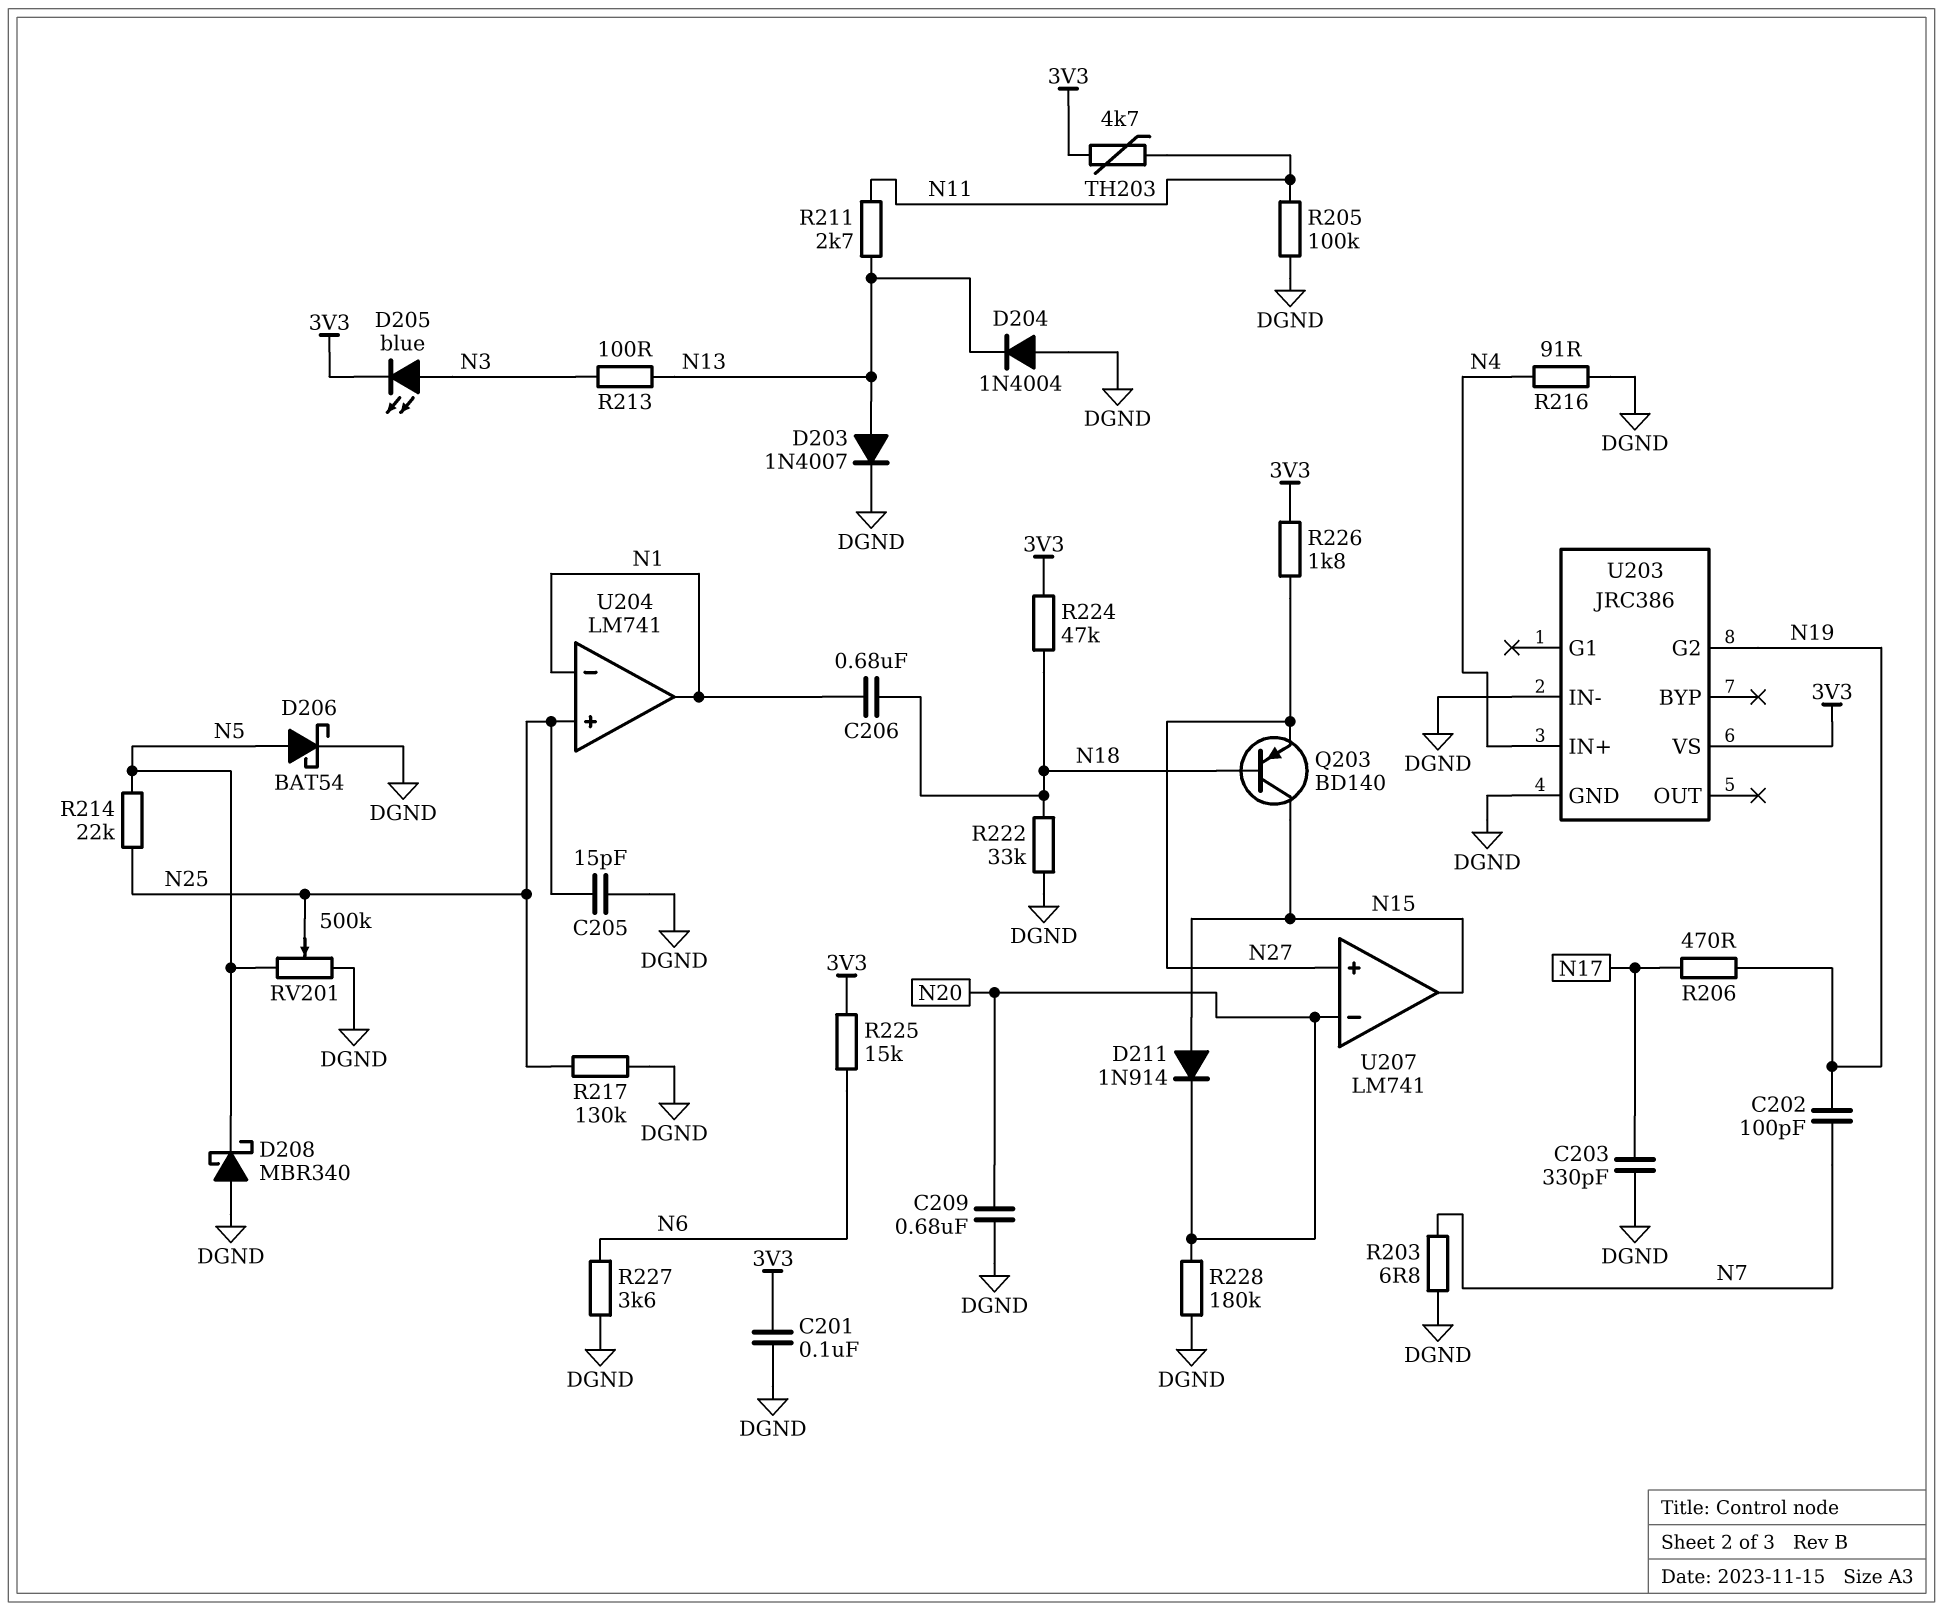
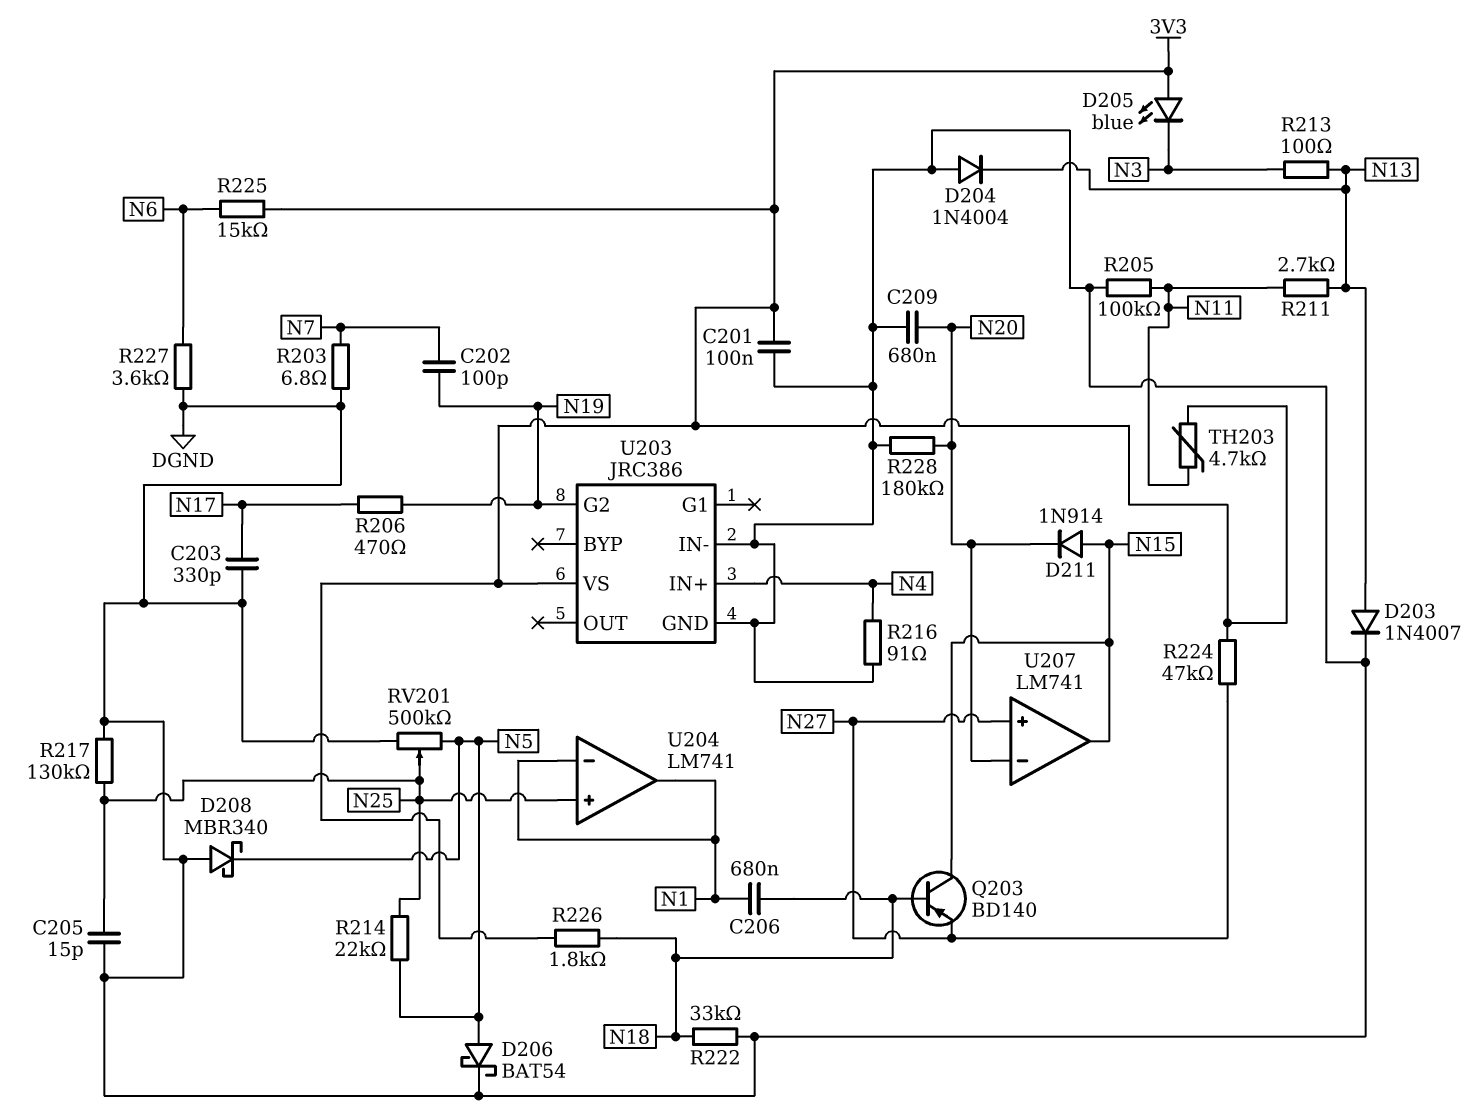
D205: LED blue (A N3, K 3V3) -> LED blue (A 3V3, K N3)
R224: 47k (3V3, N18) -> 47k (3V3, N27)
R226: 1.8k (3V3, N27) -> 1.8k (3V3, N18)

